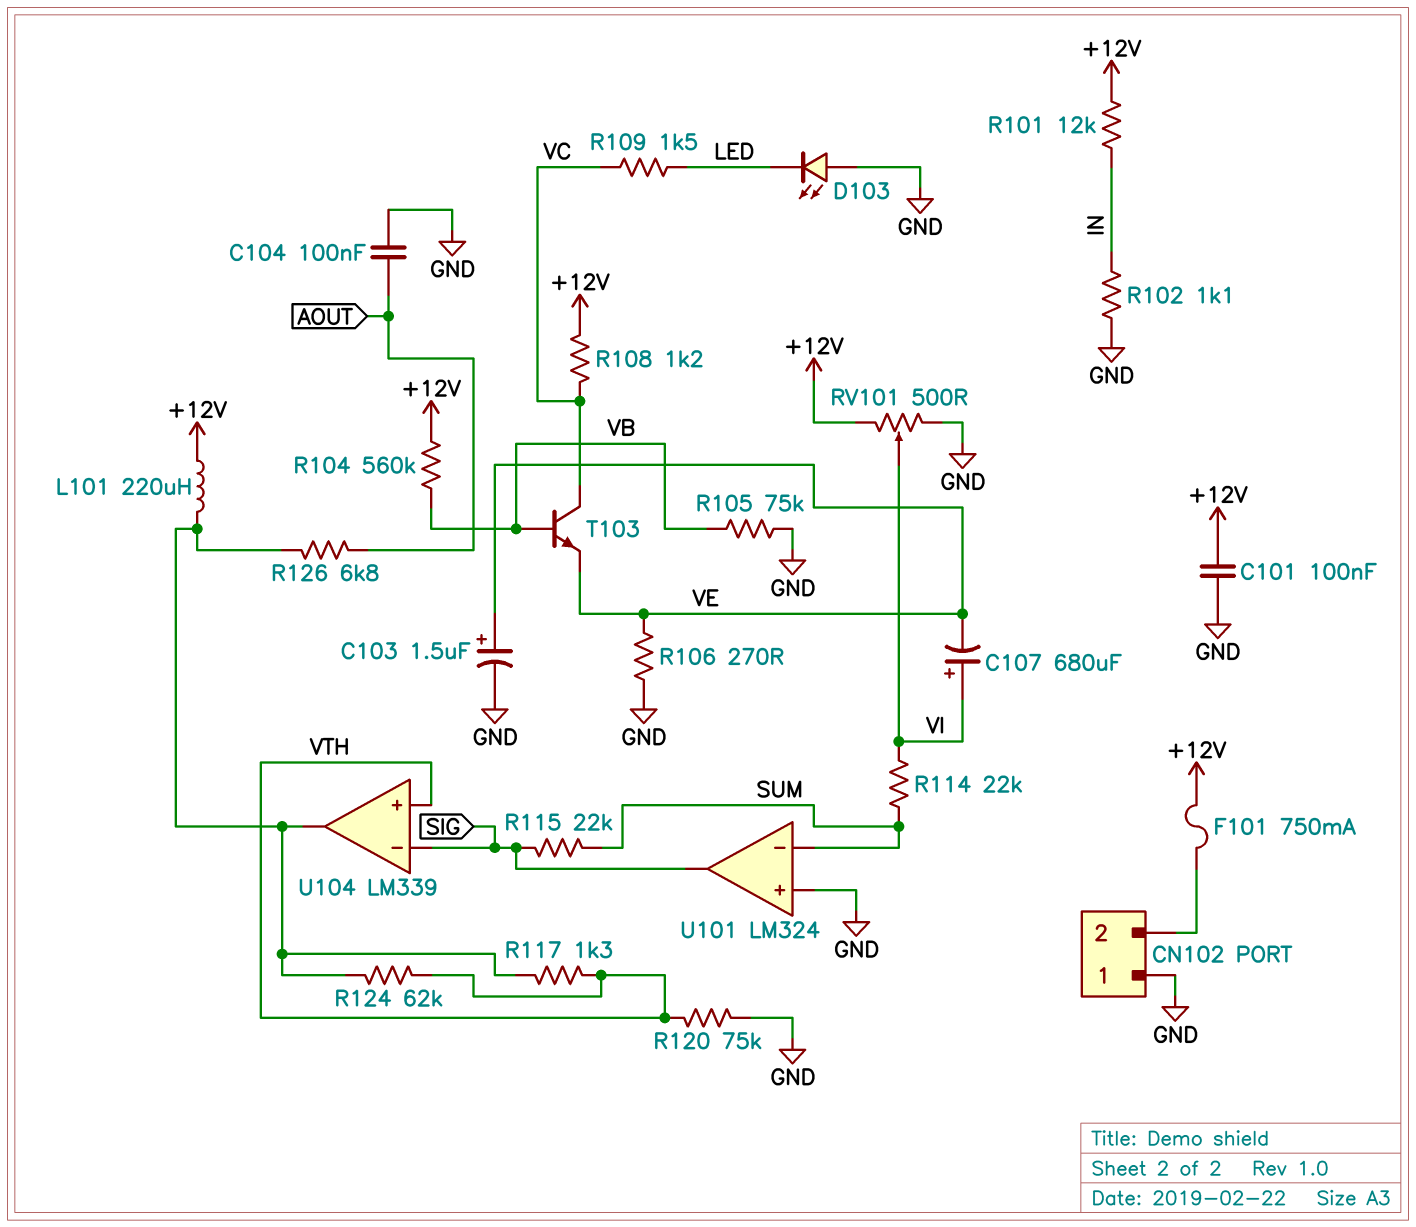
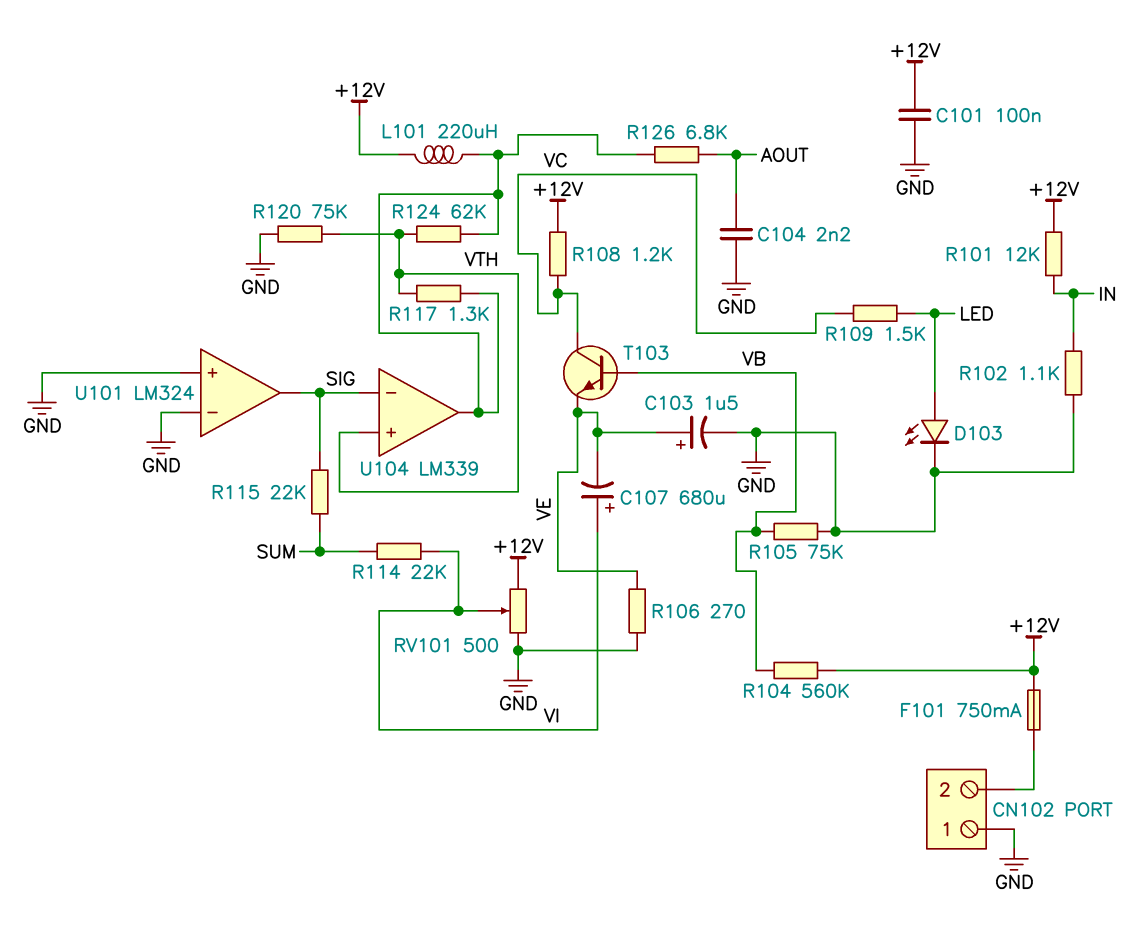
C104: 100nF (AOUT, GND) -> 2.2nF (AOUT, GND)
D103: LED (A GND, K LED) -> LED (A LED, K GND)
U101 pin in-: SUM -> GND

